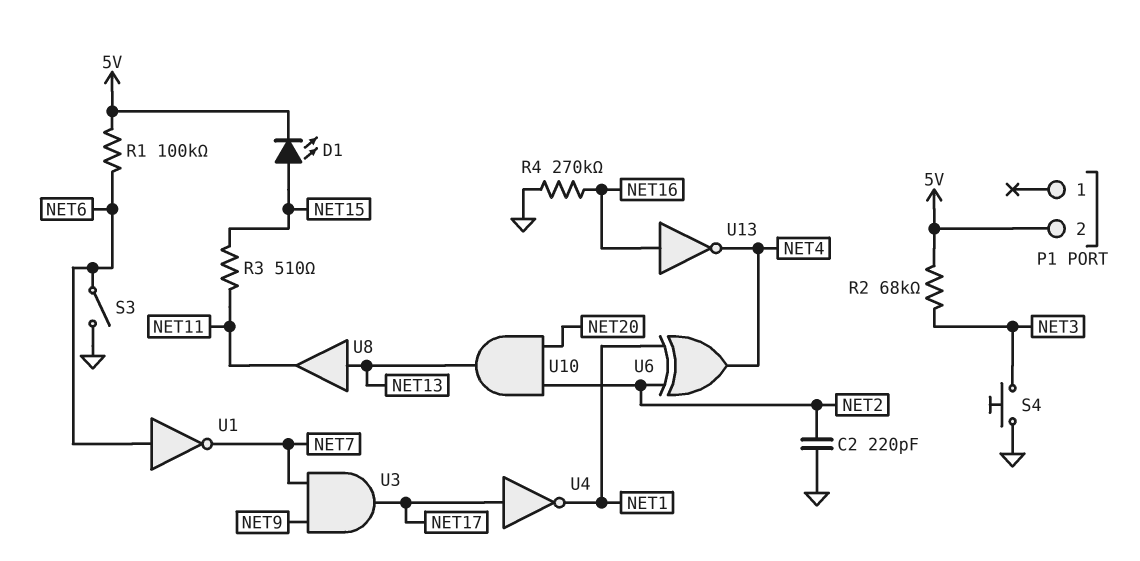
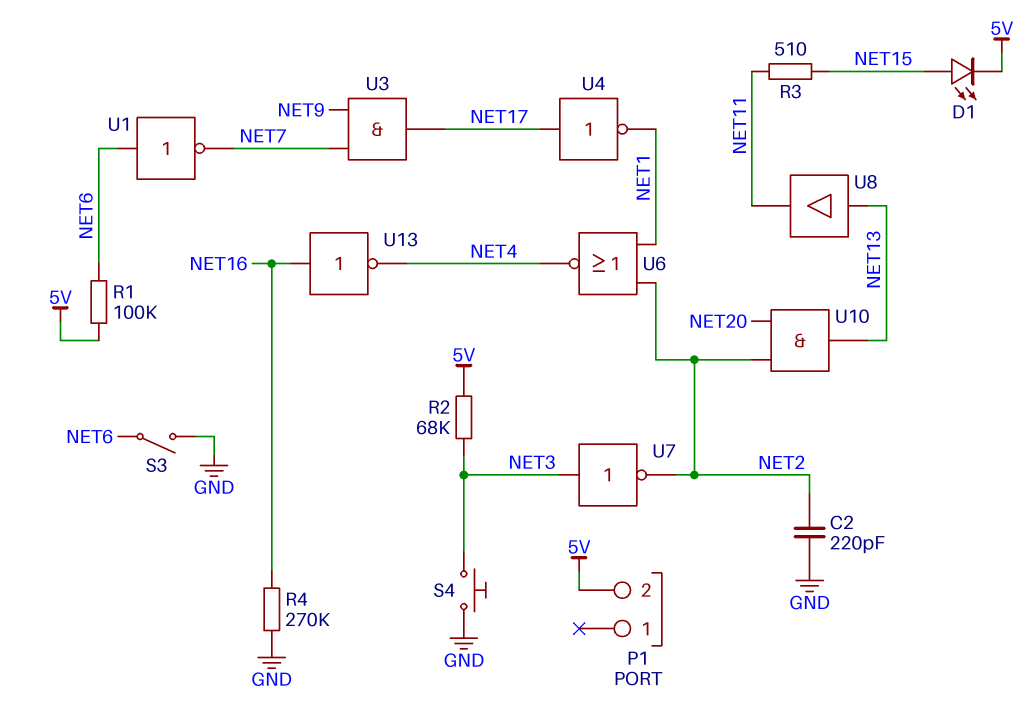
U6: XOR (in NET1, in NET2, out NET4) -> NOR (in NET1, in NET2, out NET4)
U7: none -> NOT (in NET3, out NET2)

